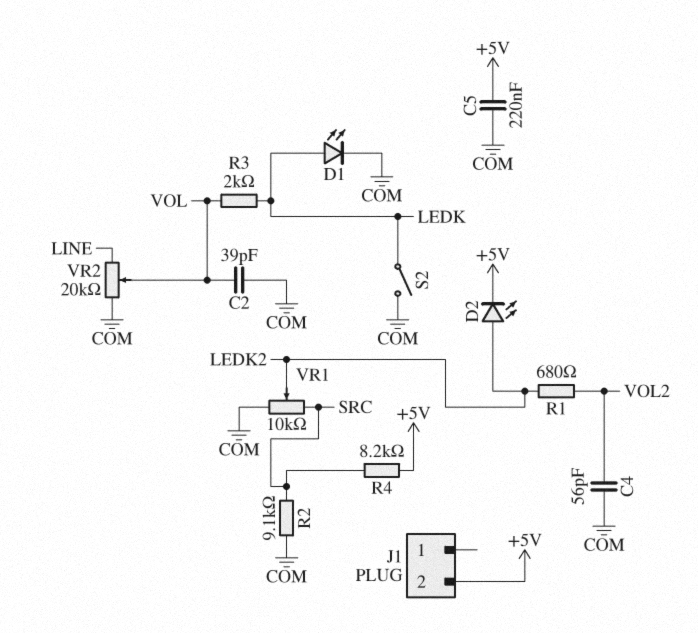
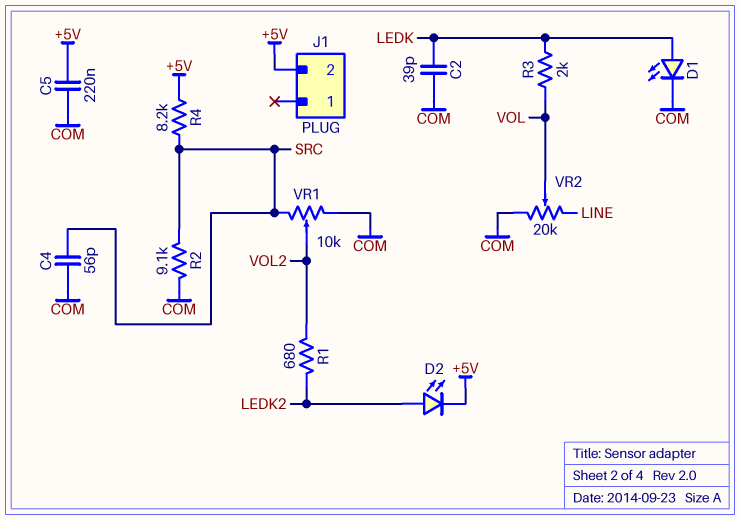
C2: 39pF (COM, VOL) -> 39pF (COM, LEDK)
C4: 56pF (COM, VOL2) -> 56pF (COM, SRC)
S2: switch (COM, LEDK) -> none
VR1: 10k (COM, SRC, wiper LEDK2) -> 10k (COM, SRC, wiper VOL2)

